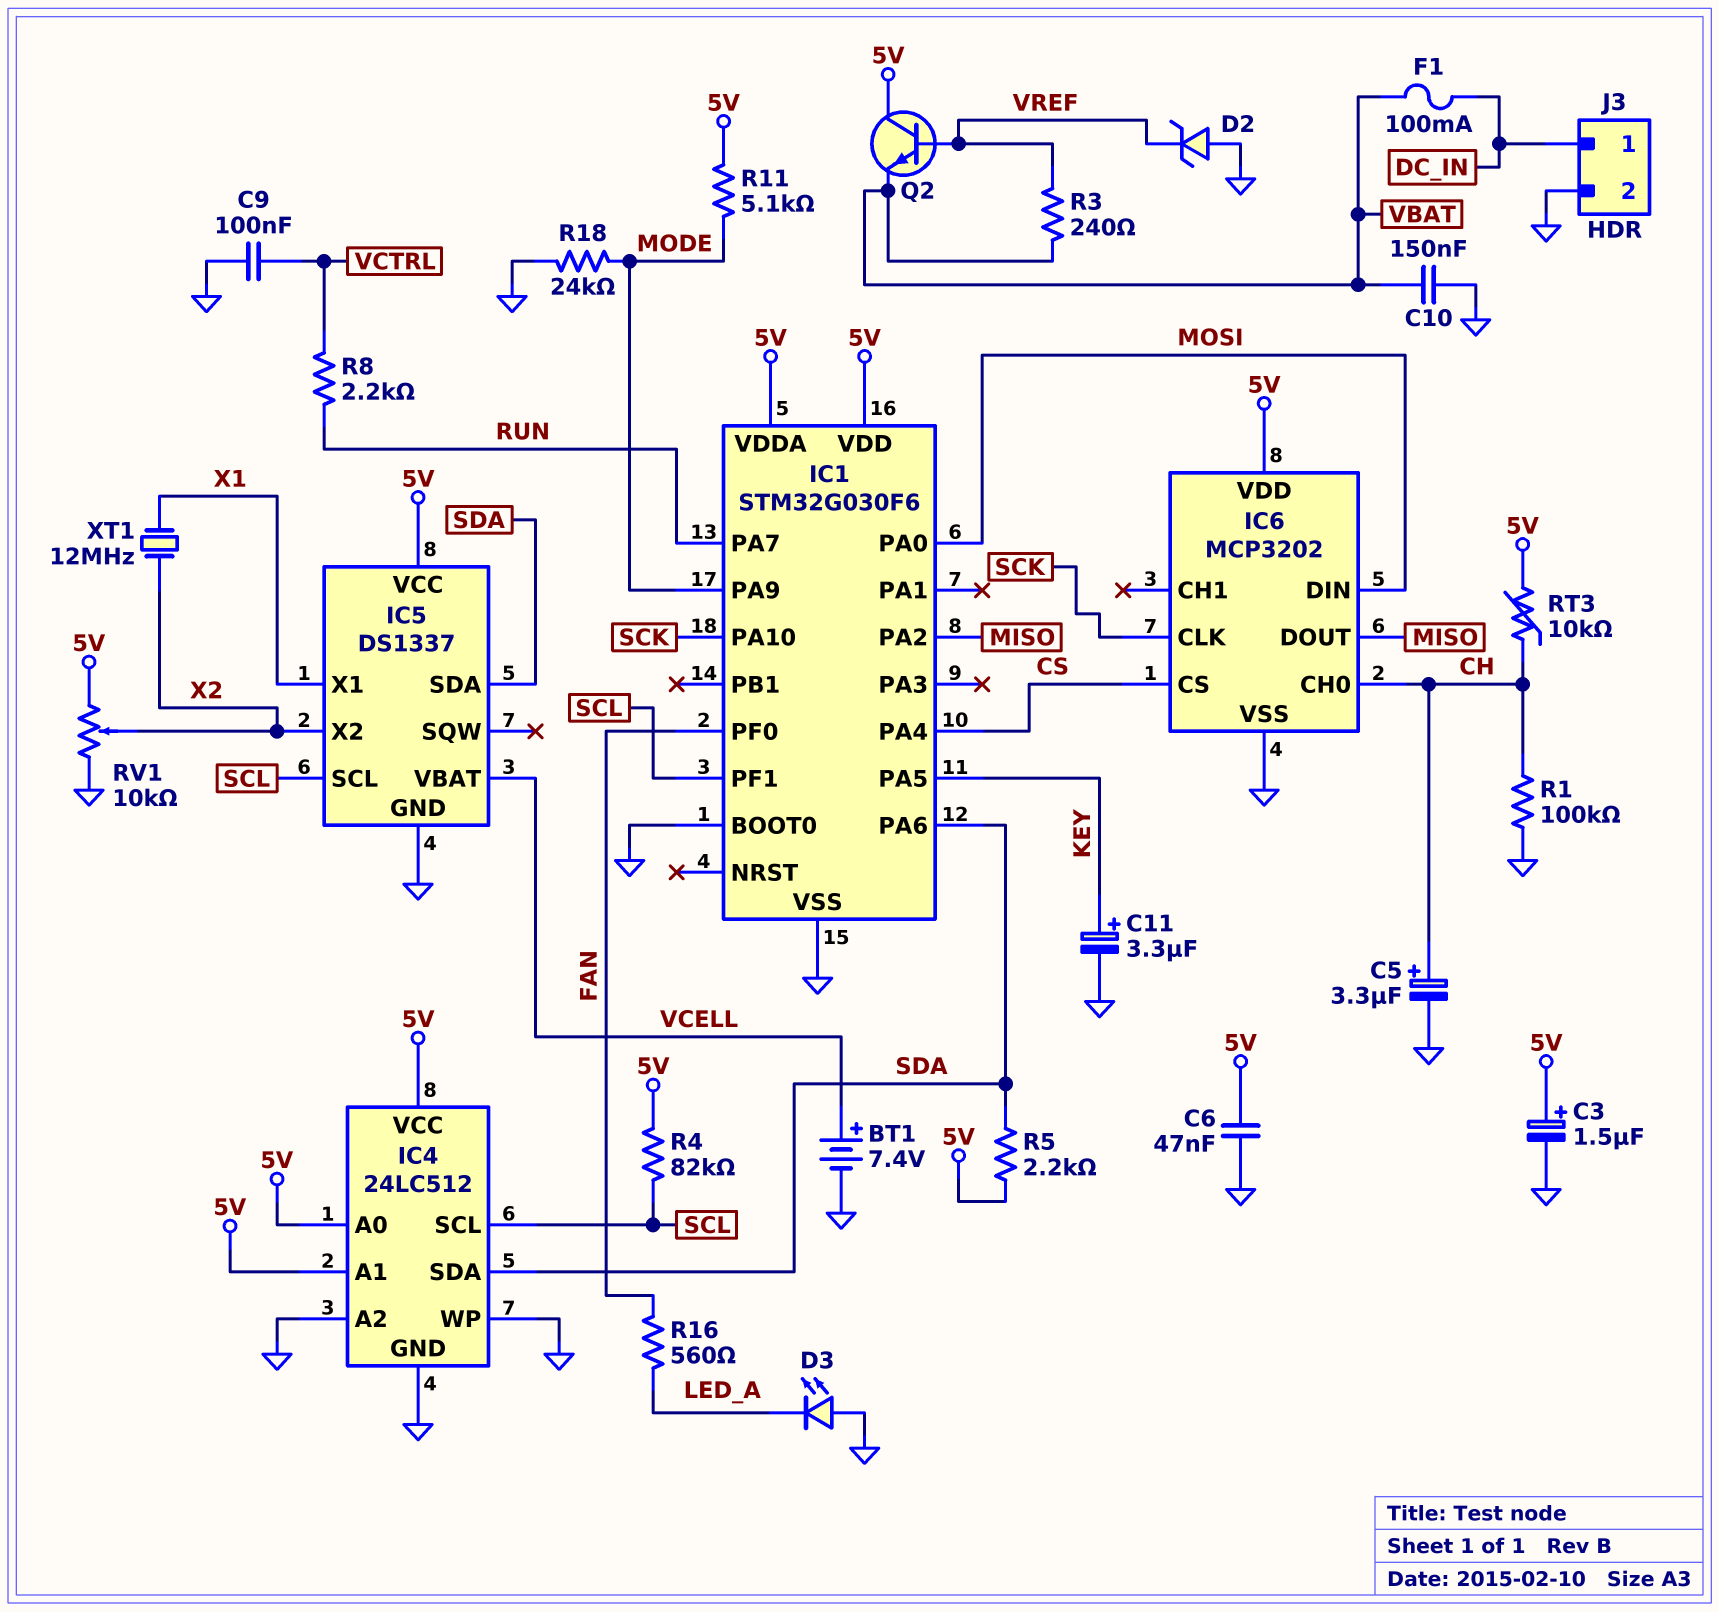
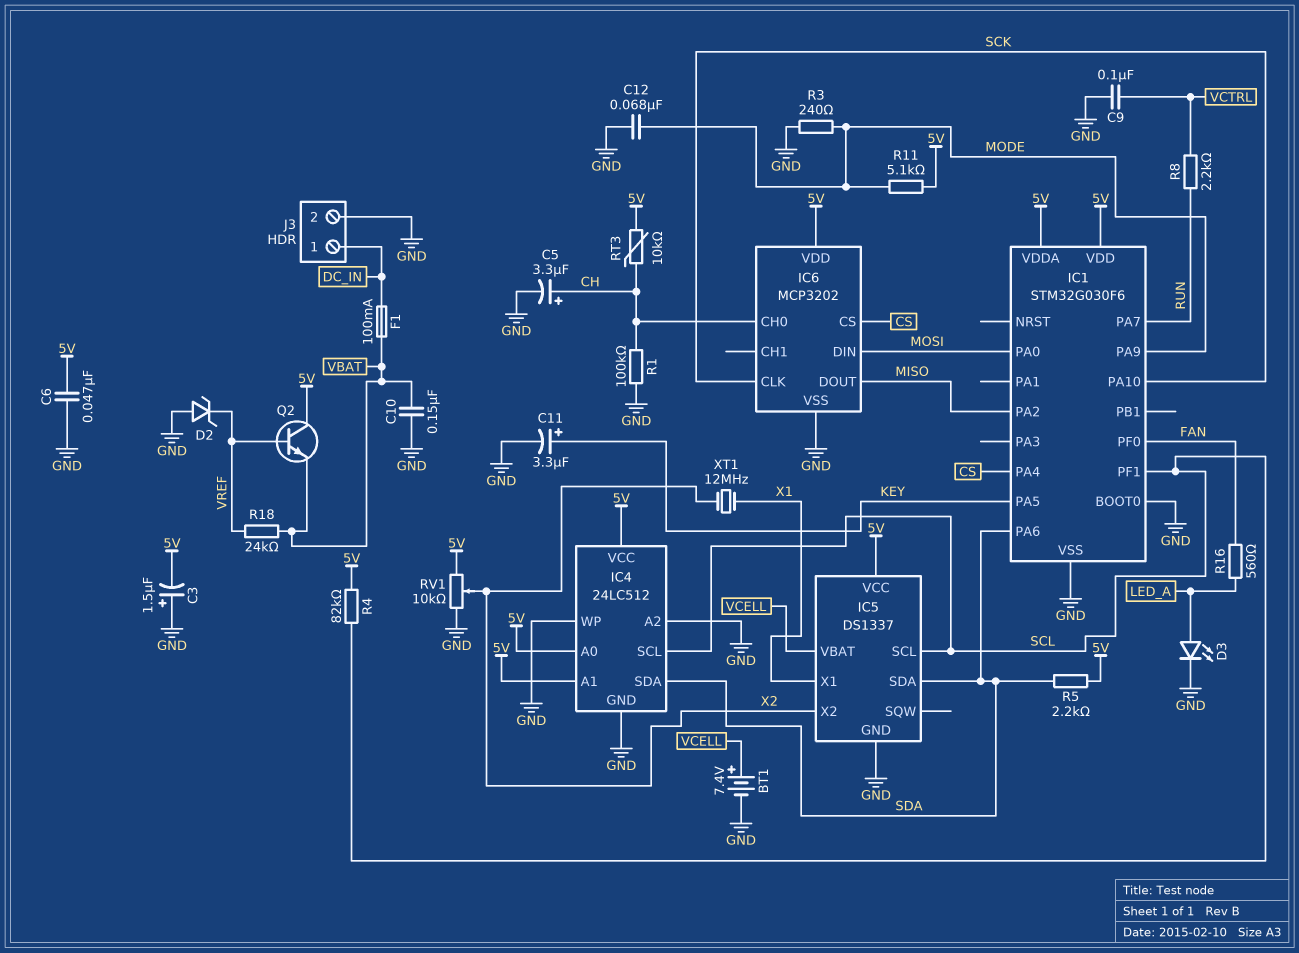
C3: 1.5uF (plus 5V, minus GND) -> 1.5uF (plus GND, minus 5V)
C12: none -> 68nF (GND, MODE)
D3: LED (A GND, K LED_A) -> LED (A LED_A, K GND)
R3: 240 (VBAT, VREF) -> 240 (GND, MODE)
R18: 24k (GND, MODE) -> 24k (VBAT, VREF)

